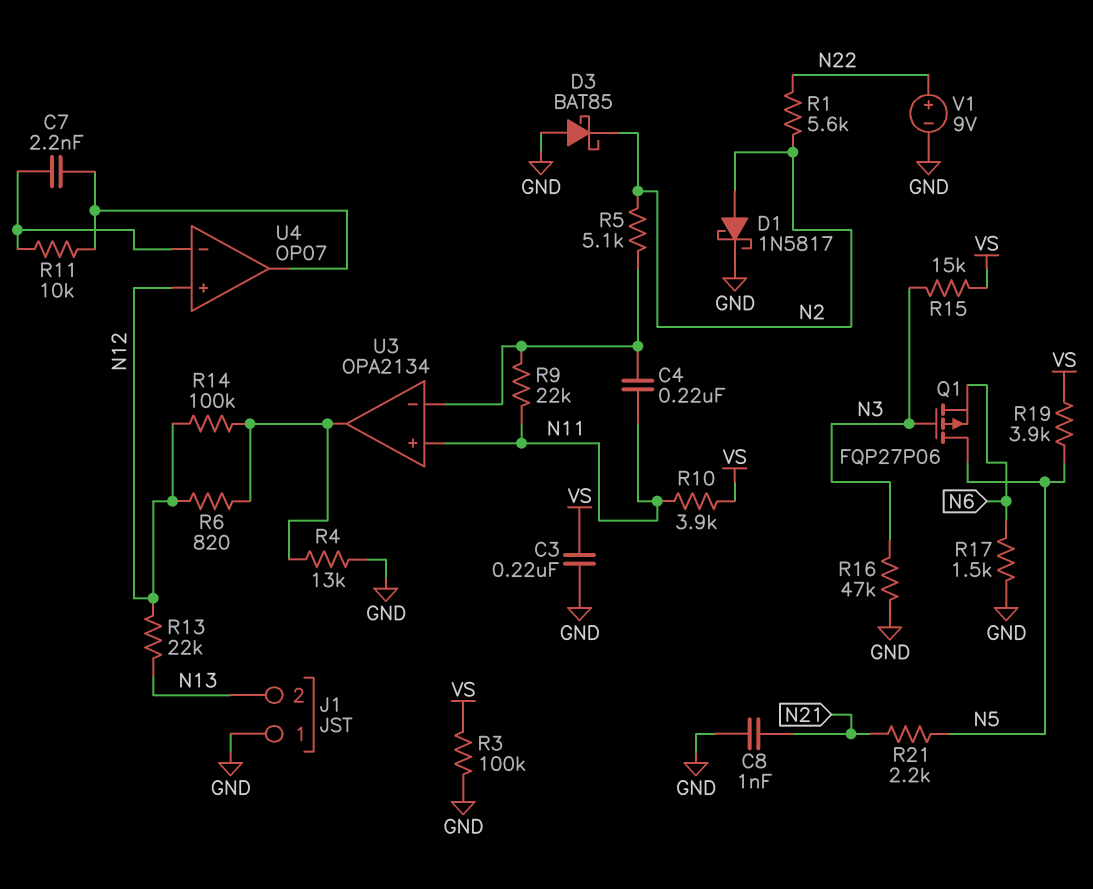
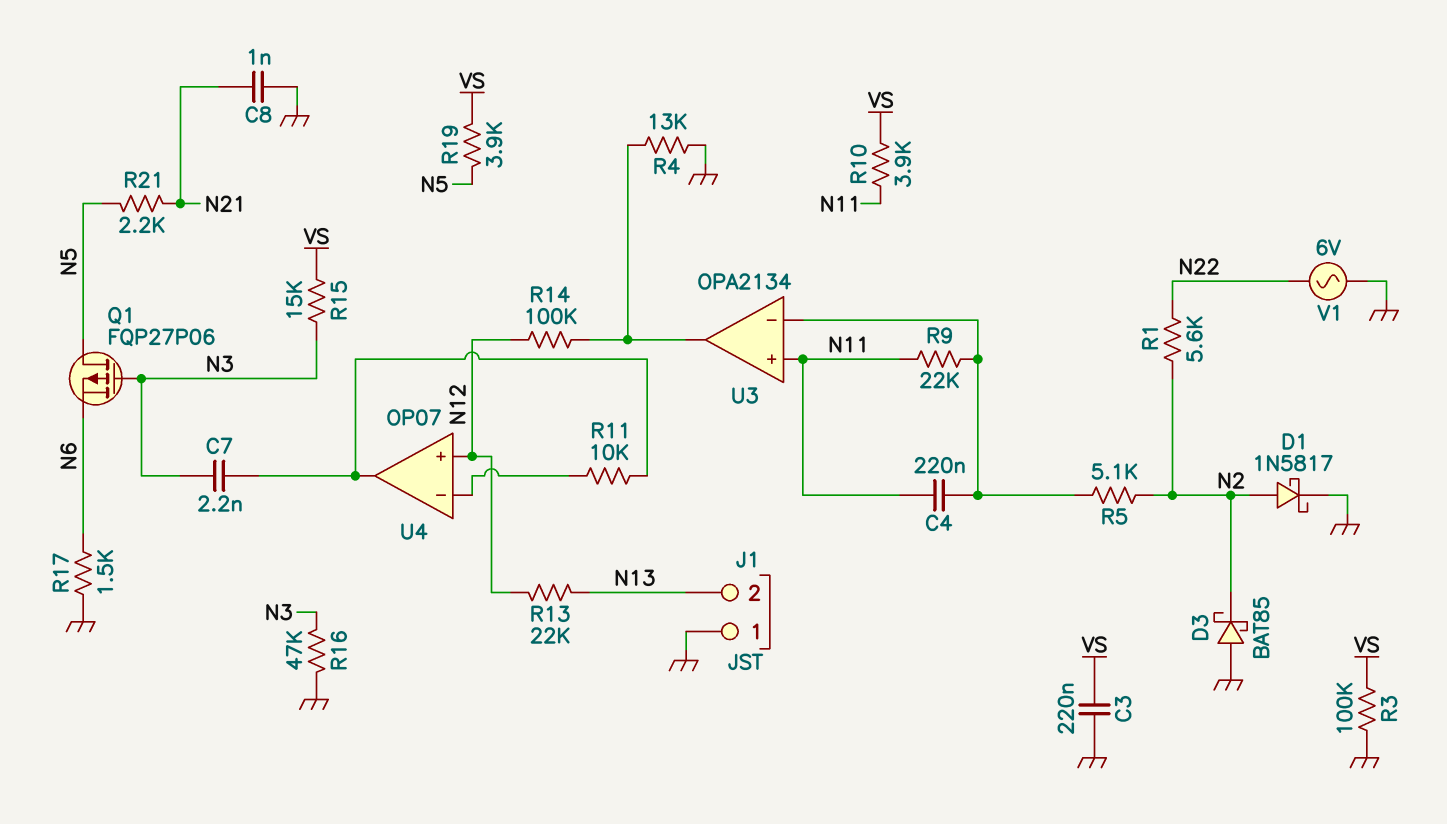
C7: 2.2nF (U4/in-, U4/out) -> 2.2nF (N3, U4/out)
R6: 820 (N12, U3/out) -> none
V1: 9V (plus N22, minus GND) -> AC 6V (GND, N22)

